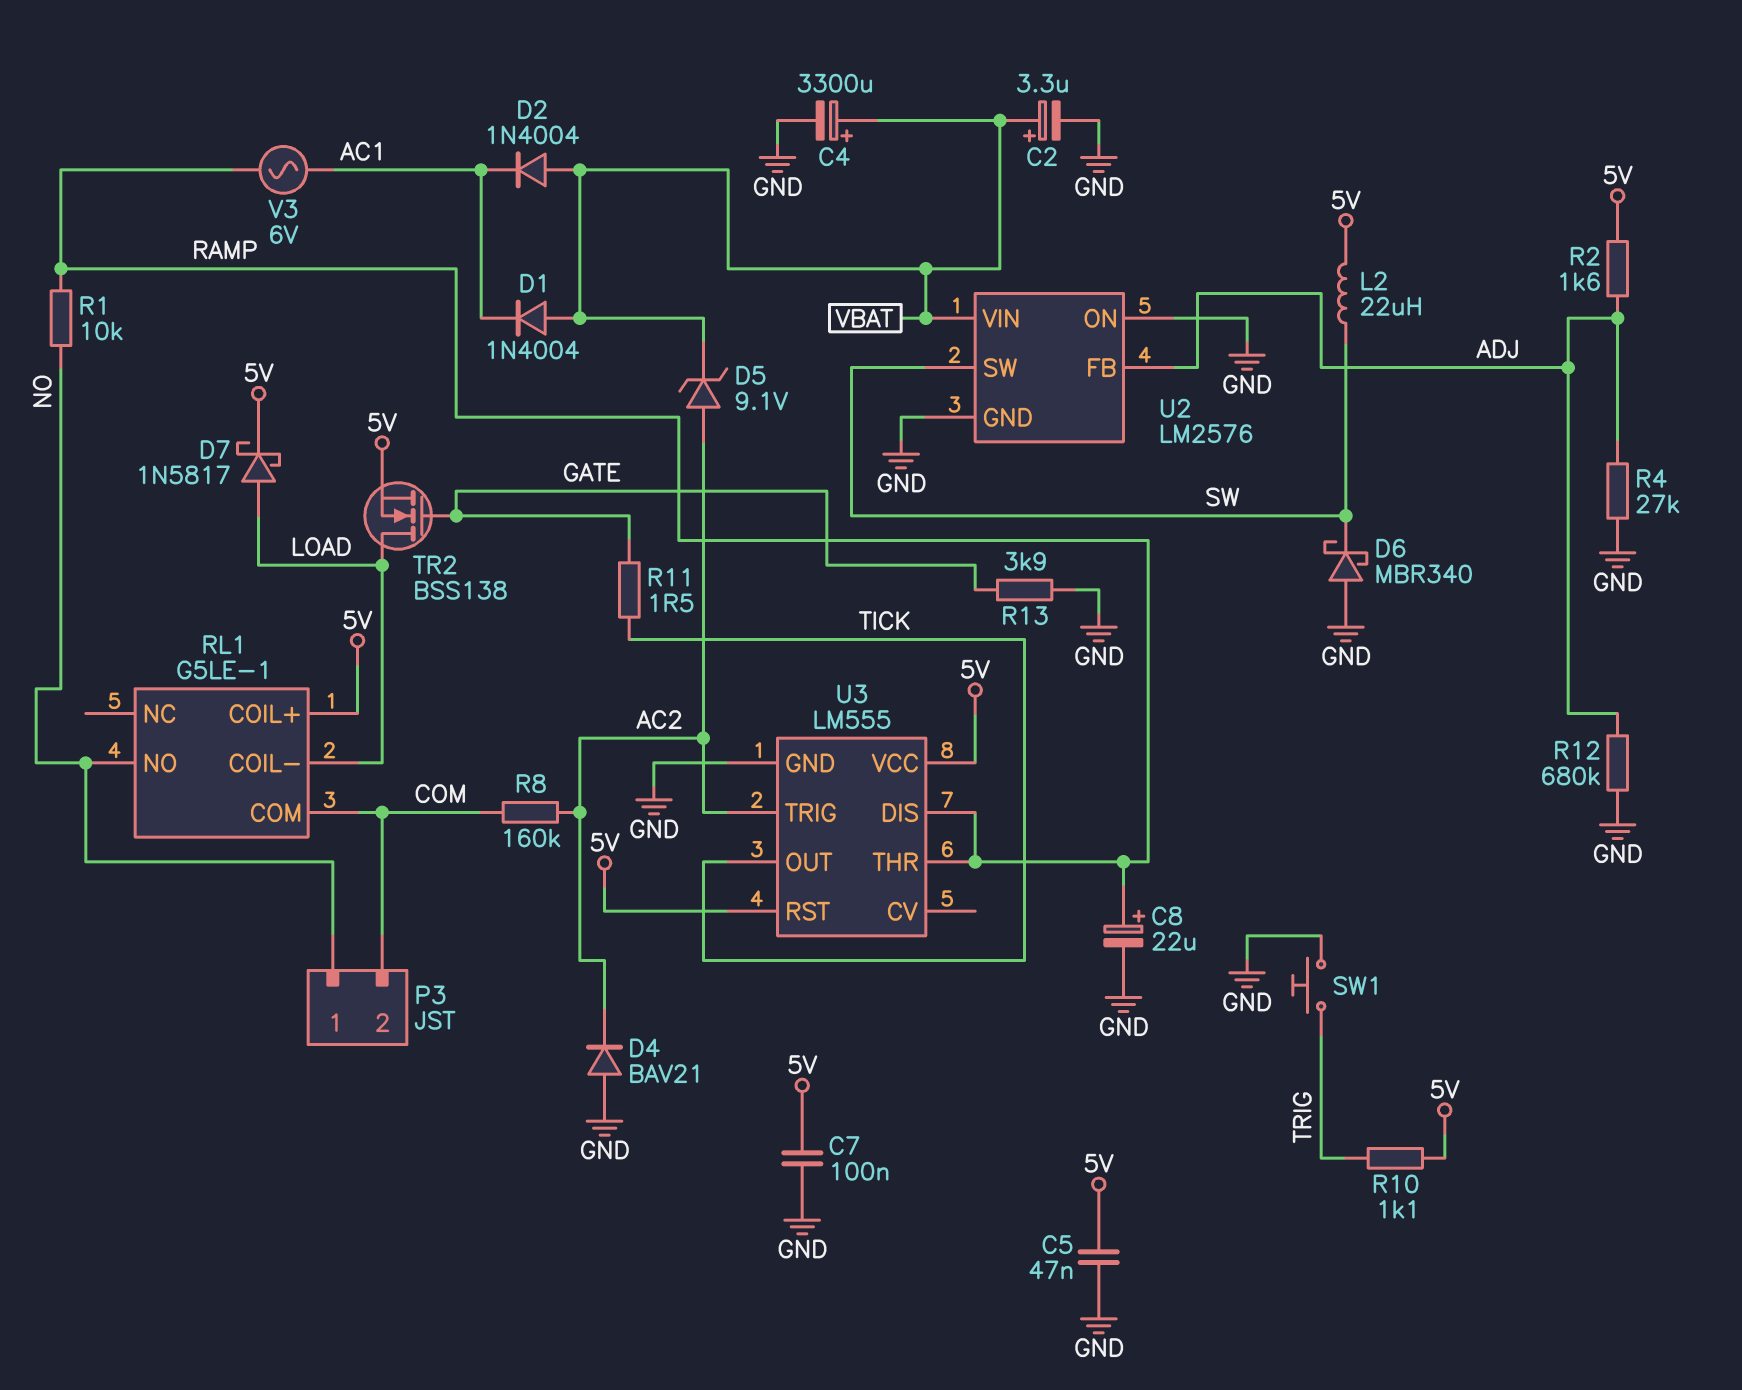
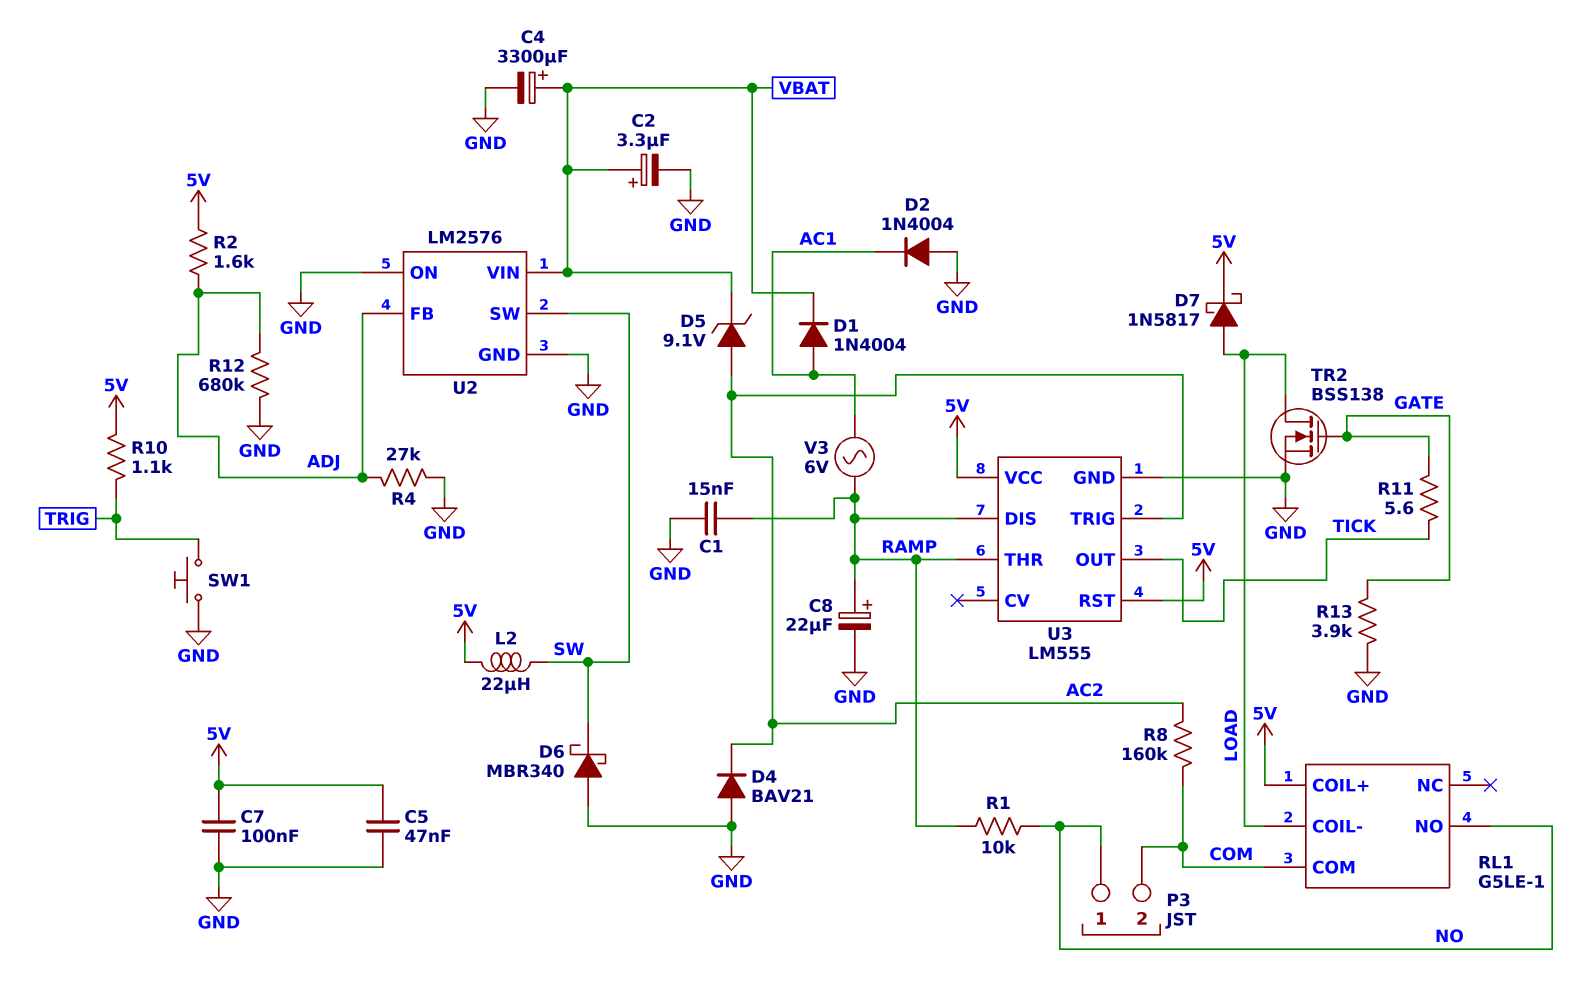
C1: none -> 15nF (GND, RAMP)
D1: diode 1N4004 (A VBAT, K AC1) -> diode 1N4004 (A AC1, K VBAT)
D2: diode 1N4004 (A VBAT, K AC1) -> diode 1N4004 (A GND, K AC1)
R11: 1.5 (GATE, TICK) -> 5.6 (GATE, TICK)
TR2: NMOS BSS138 (G GATE, D LOAD, S 5V) -> NMOS BSS138 (G GATE, D LOAD, S GND)

